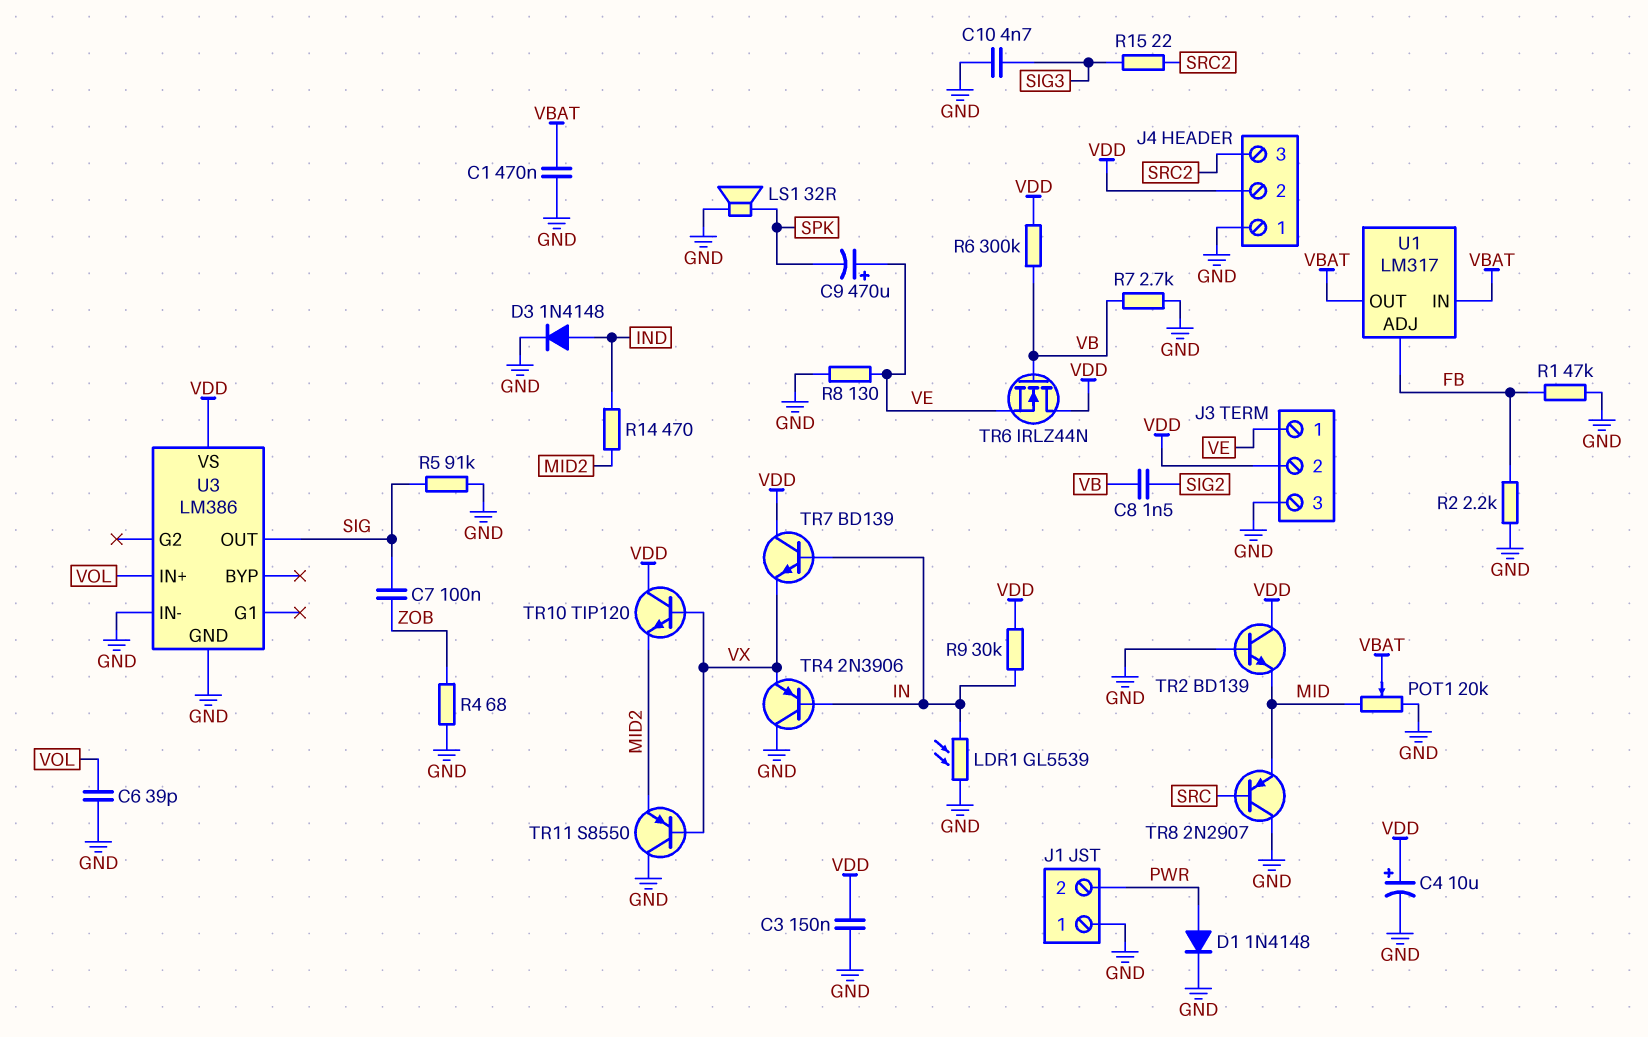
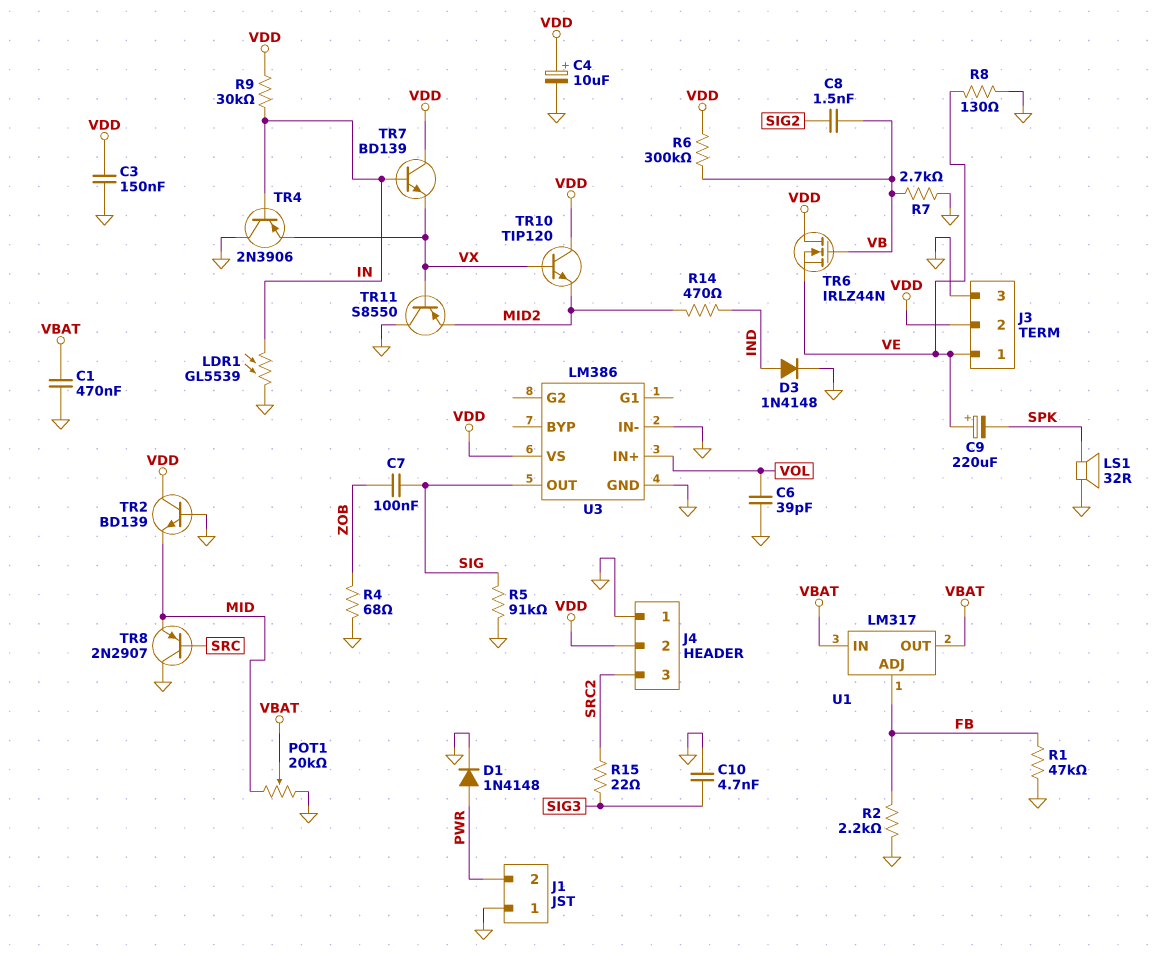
C9: 470uF (plus VE, minus SPK) -> 220uF (plus VE, minus SPK)

